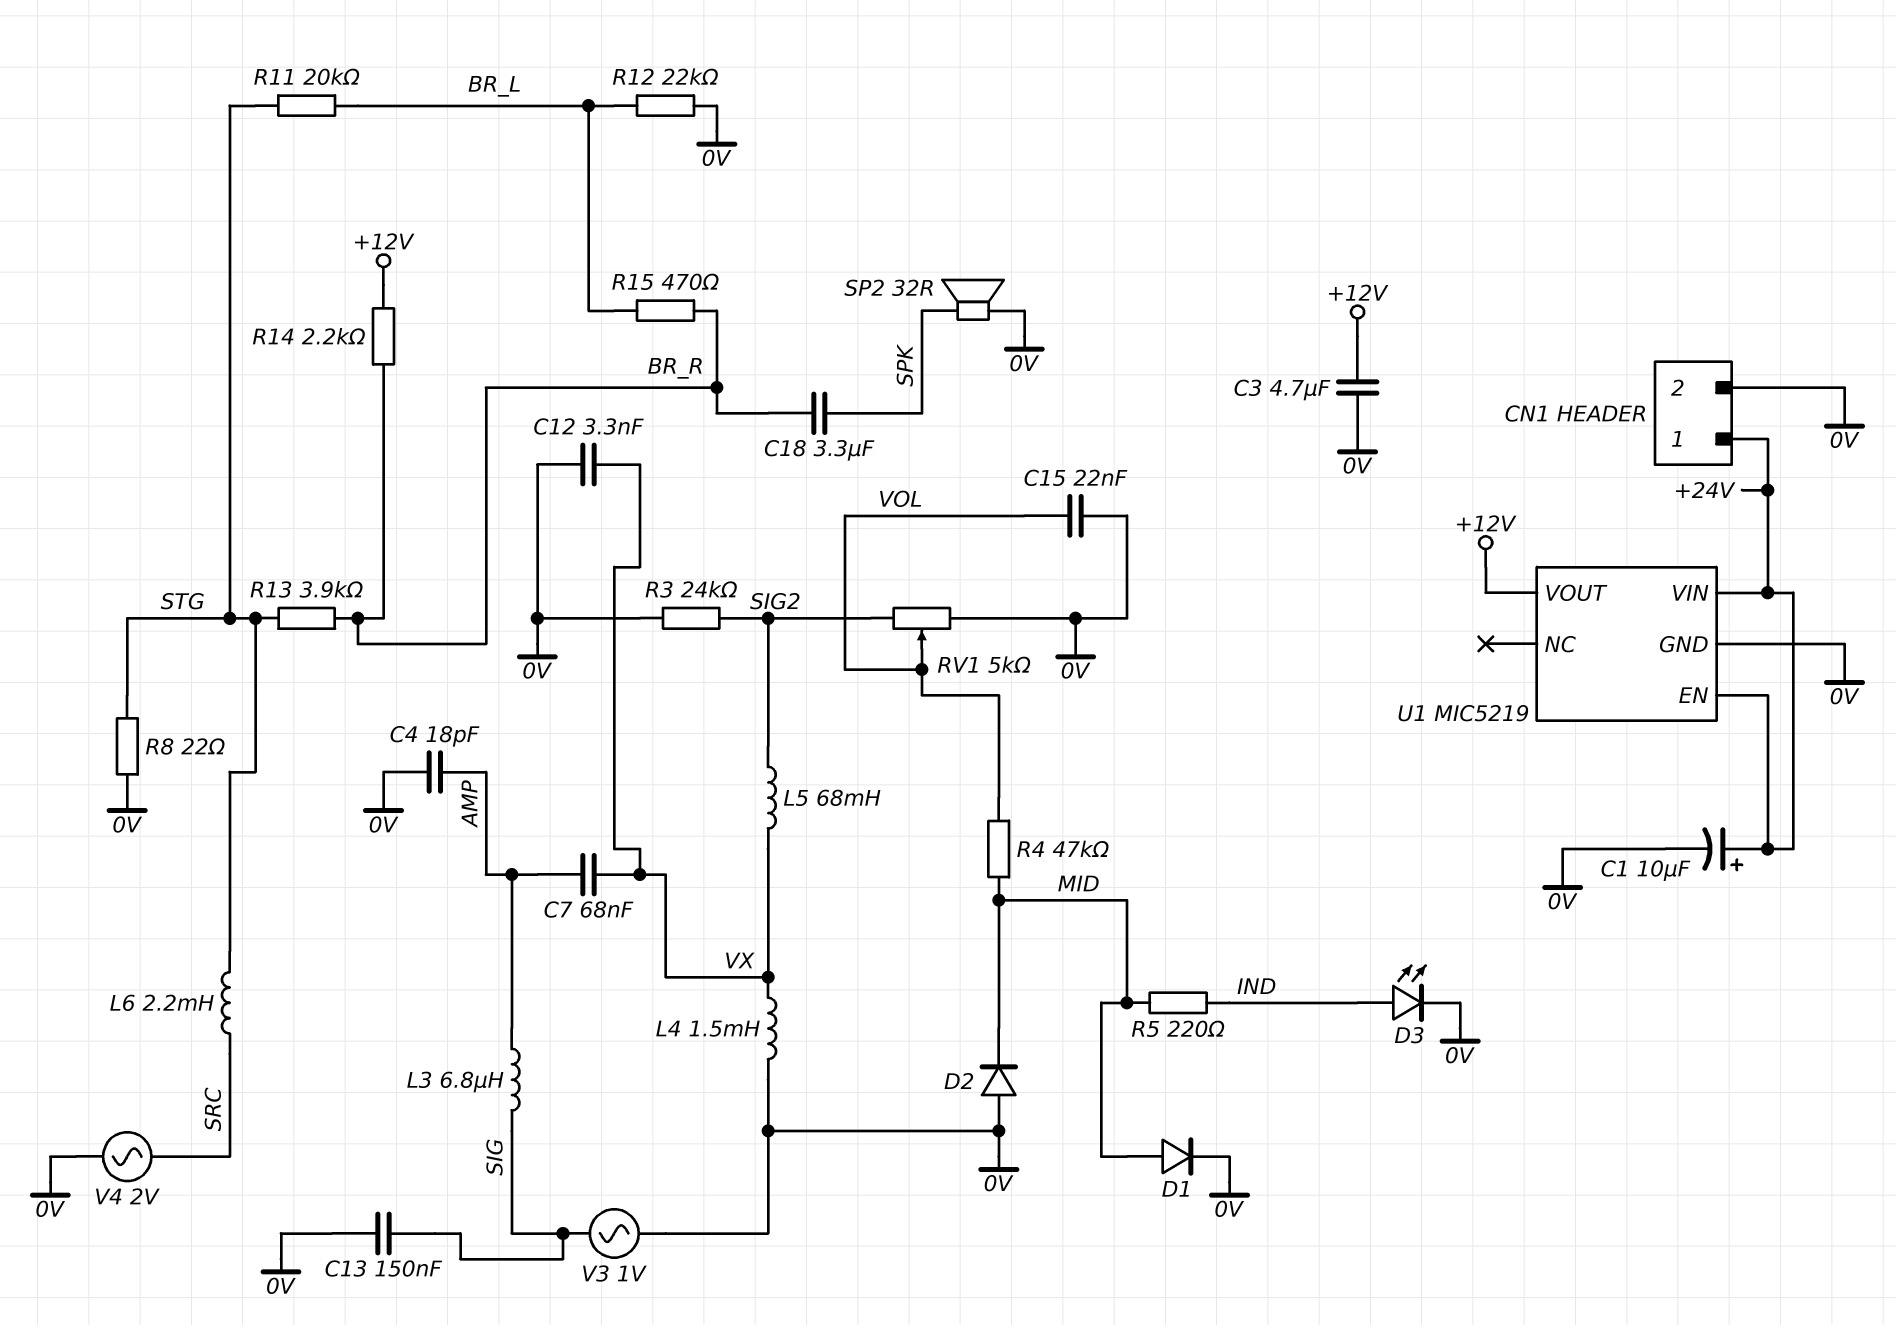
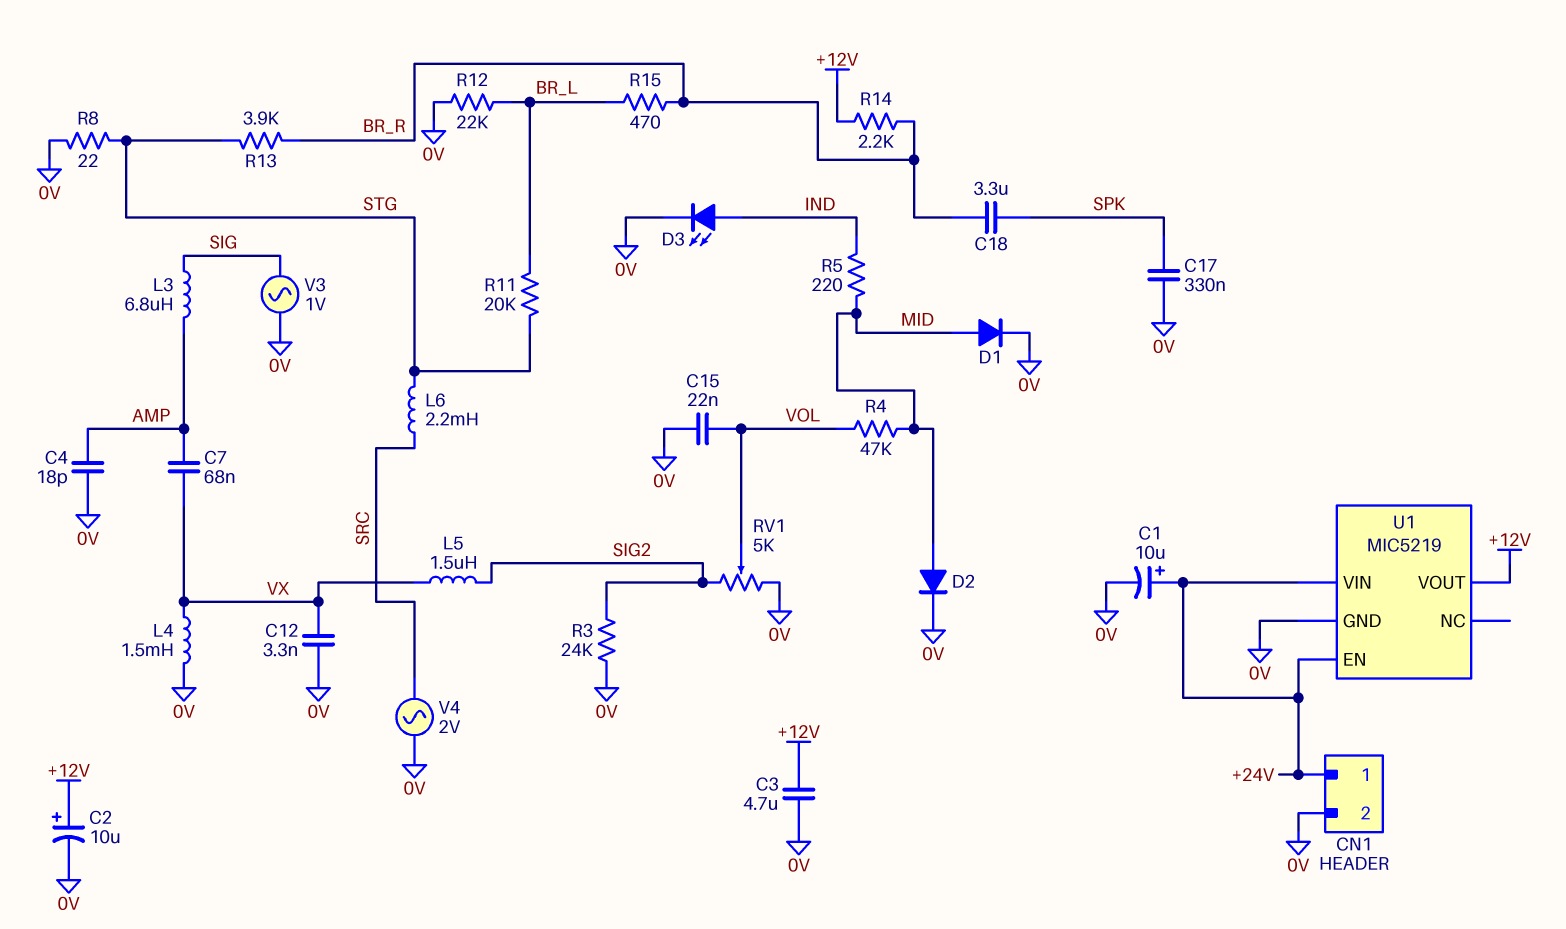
C2: none -> 10uF (plus +12V, minus 0V)
C13: 150nF (0V, SIG) -> none
C17: none -> 330nF (0V, SPK)
D2: diode (A 0V, K MID) -> diode (A MID, K 0V)
L5: 68mH (SIG2, VX) -> 1.5uH (SIG2, VX)
SP2: speaker 32R (0V, SPK) -> none

